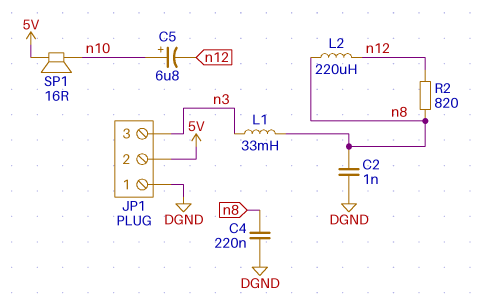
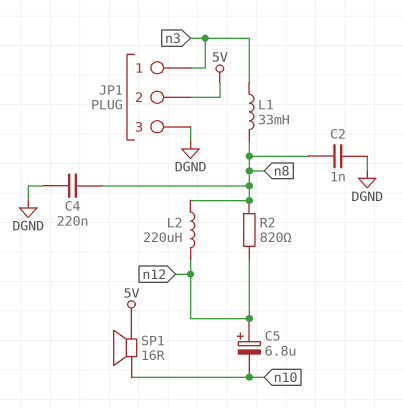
C5: 6.8uF (plus n10, minus n12) -> 6.8uF (plus n12, minus n10)
JP1 pin 1: DGND -> n3
JP1 pin 3: n3 -> DGND

